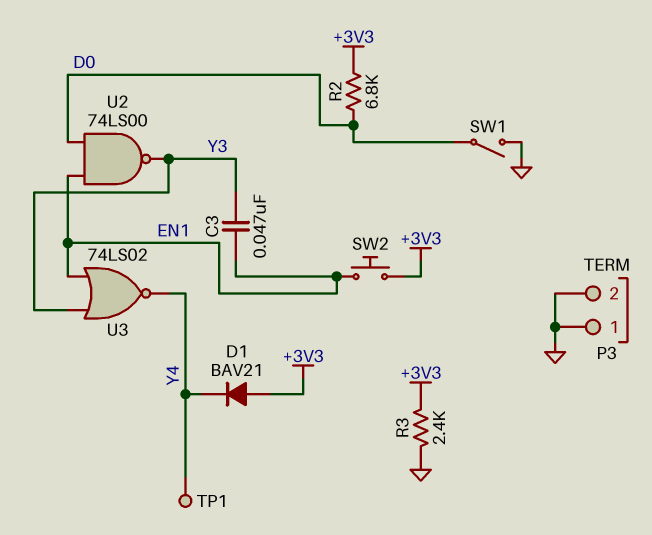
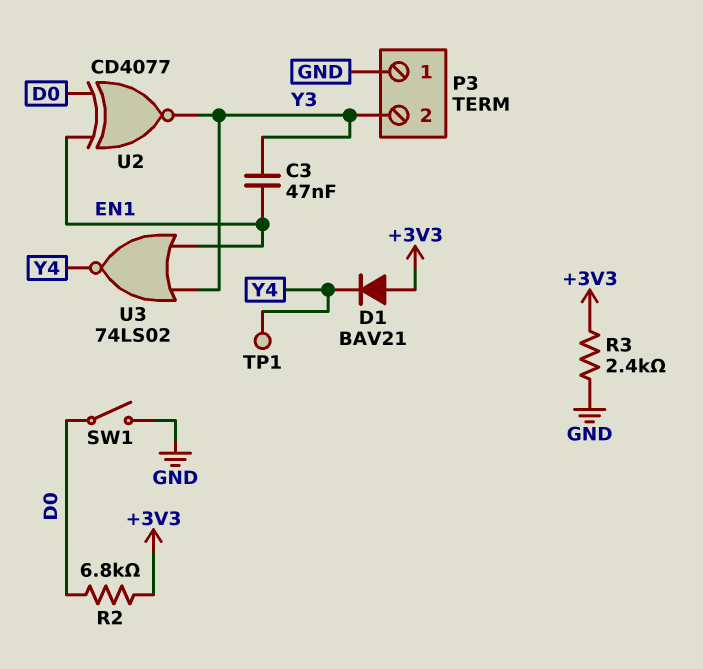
P3 pin 2: GND -> Y3
SW2: button (+3V3, EN1) -> none
U2: NAND 74LS00 (in D0, in EN1, out Y3) -> XNOR CD4077 (in D0, in EN1, out Y3)

